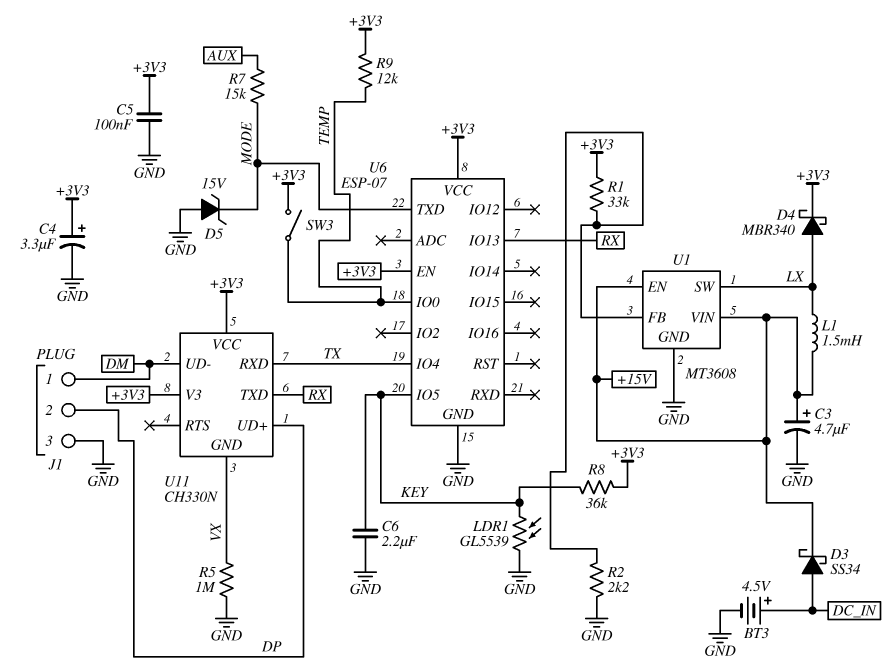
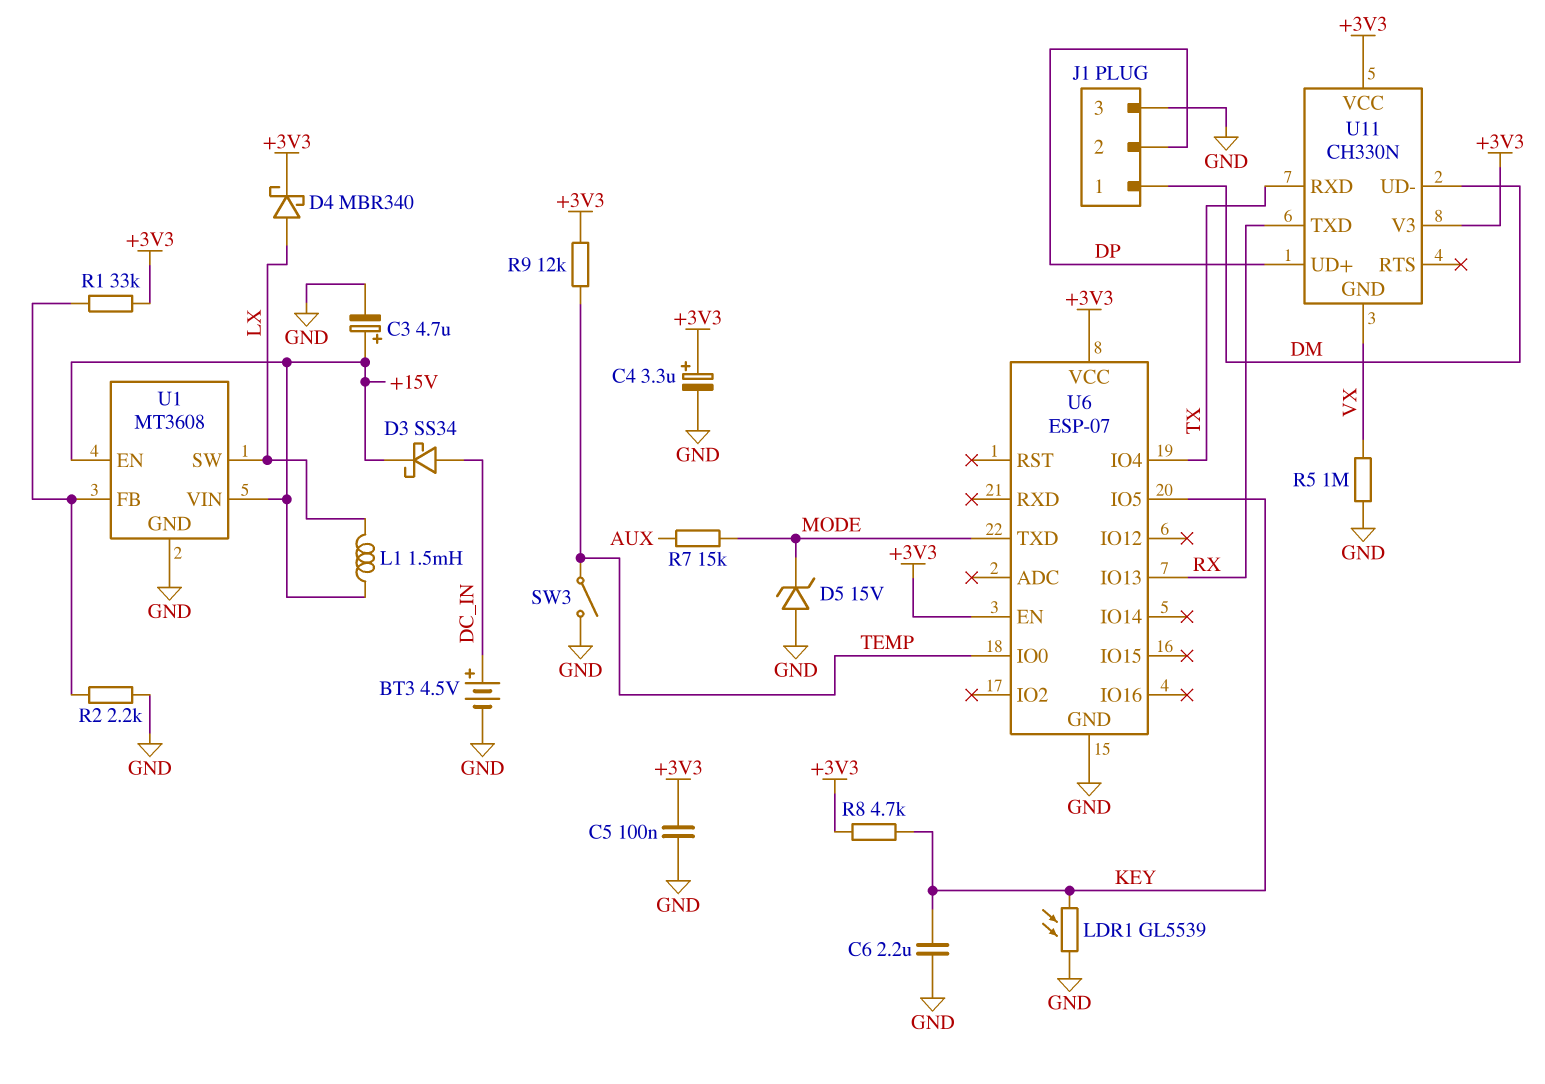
R8: 36k (+3V3, KEY) -> 4.7k (+3V3, KEY)
SW3: switch (+3V3, TEMP) -> switch (GND, TEMP)

